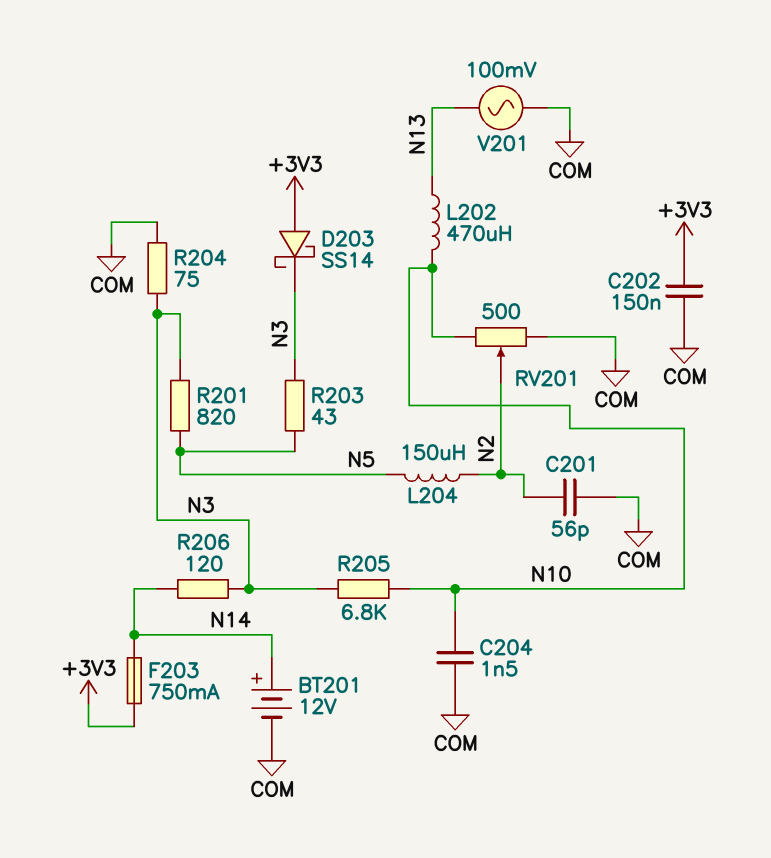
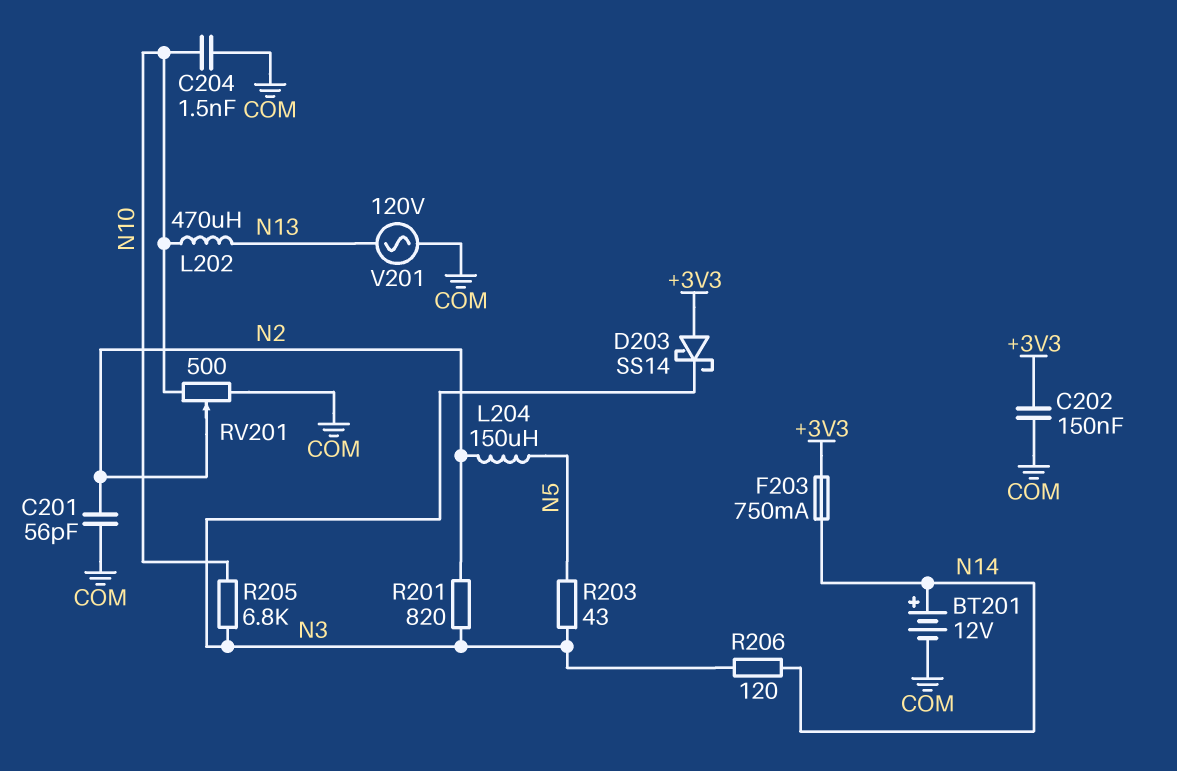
R201: 820 (N3, N5) -> 820 (N2, N3)
R204: 75 (COM, N3) -> none
V201: AC 100mV (COM, N13) -> AC 120V (COM, N13)

